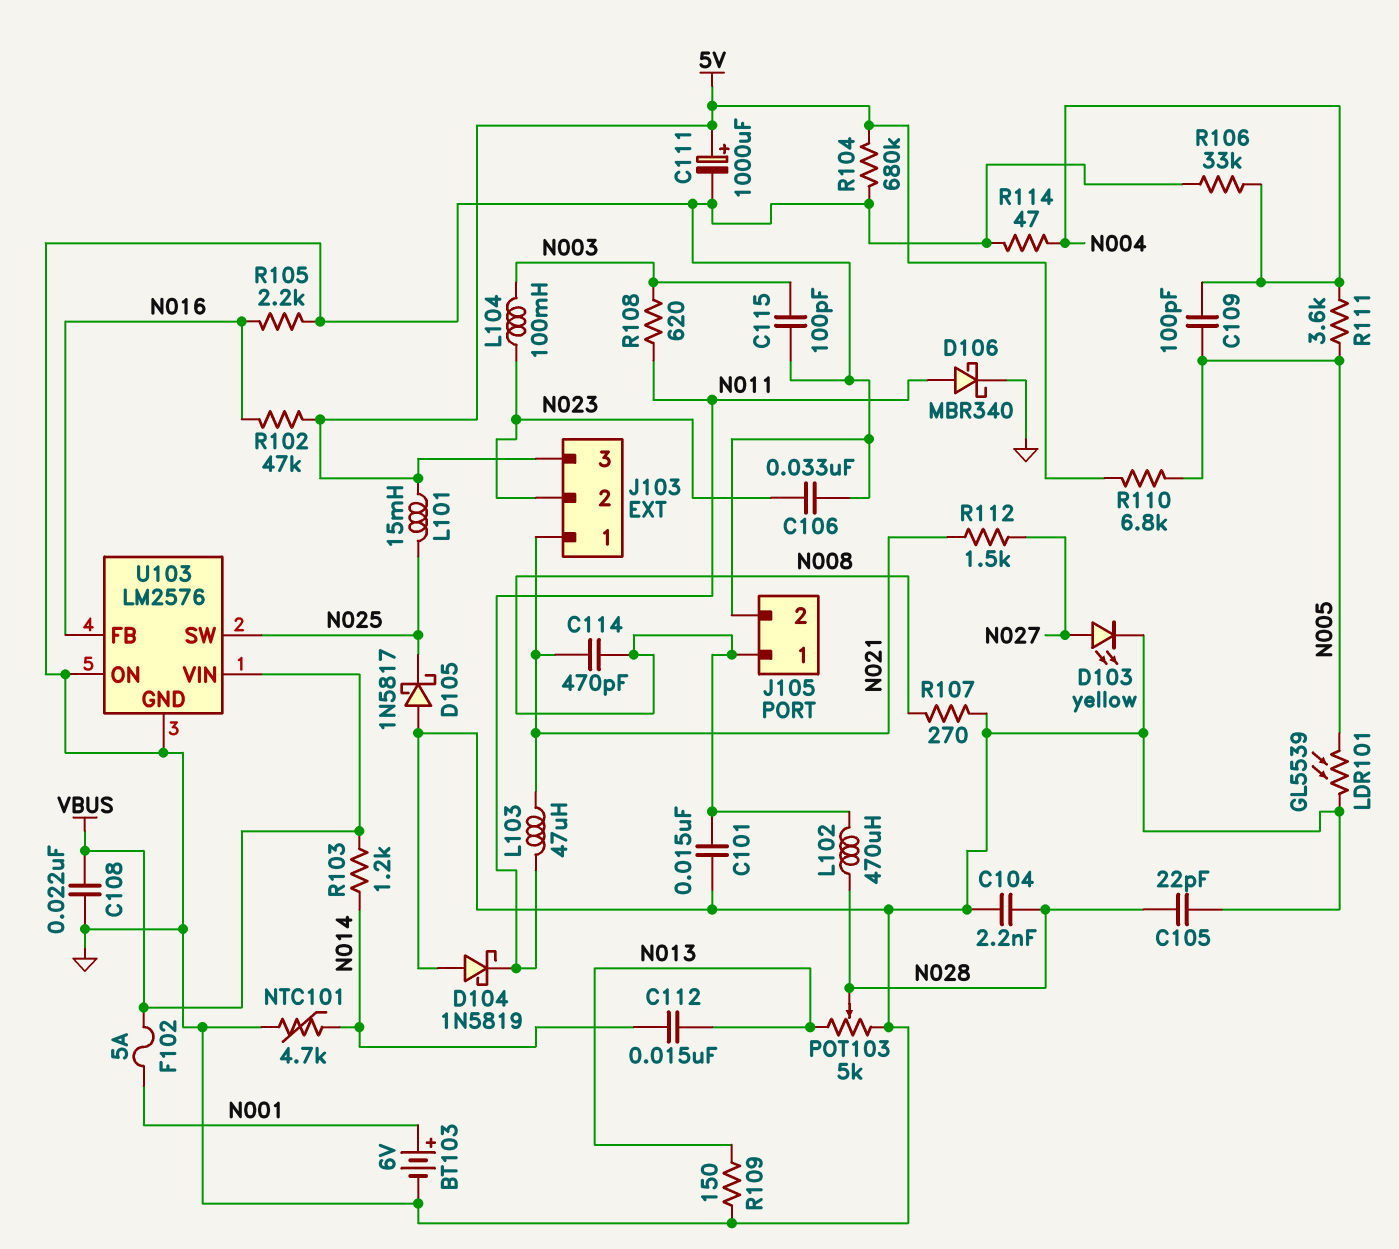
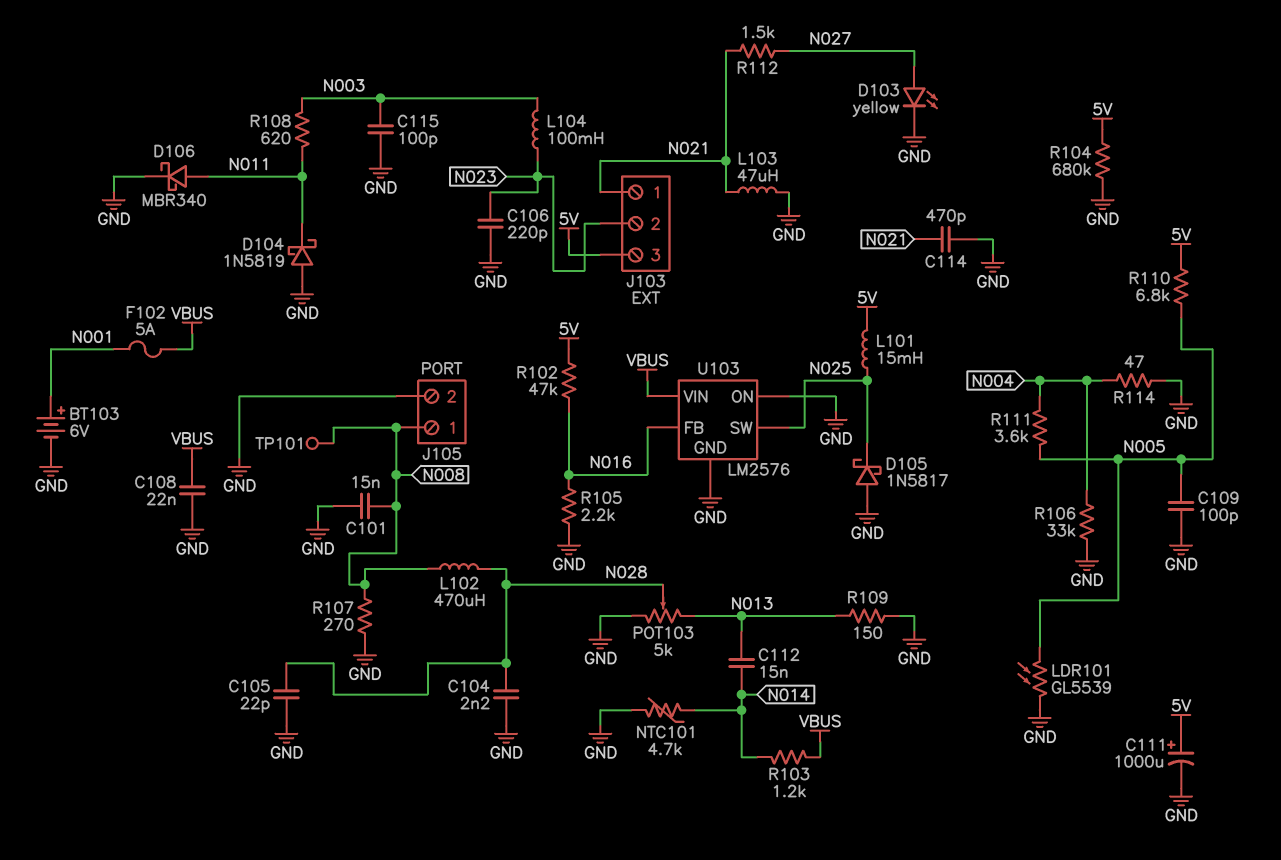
C106: 33nF (GND, N023) -> 220pF (GND, N023)
C109: 100pF (N004, N005) -> 100pF (GND, N005)
C114: 470pF (N008, N021) -> 470pF (GND, N021)
L103: 47uH (N011, N021) -> 47uH (GND, N021)
TP101: none -> test point (N008)

